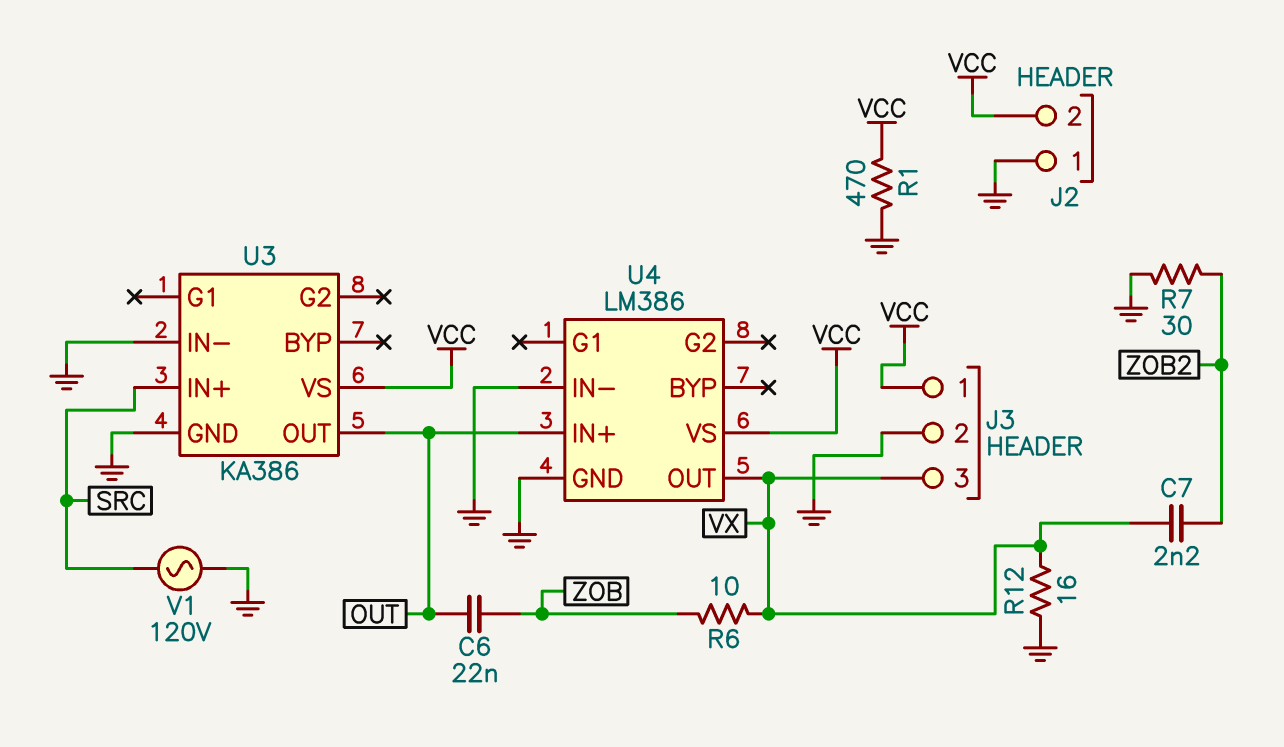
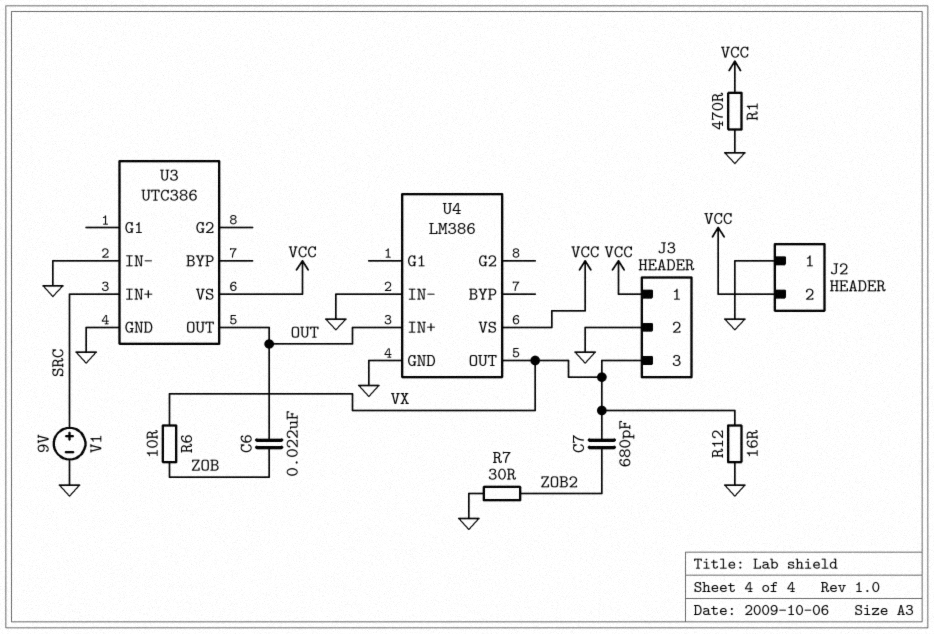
C7: 2.2nF (VX, ZOB2) -> 680pF (VX, ZOB2)
U3: KA386 -> UTC386
V1: AC 120V (GND, SRC) -> 9V (plus SRC, minus GND)

